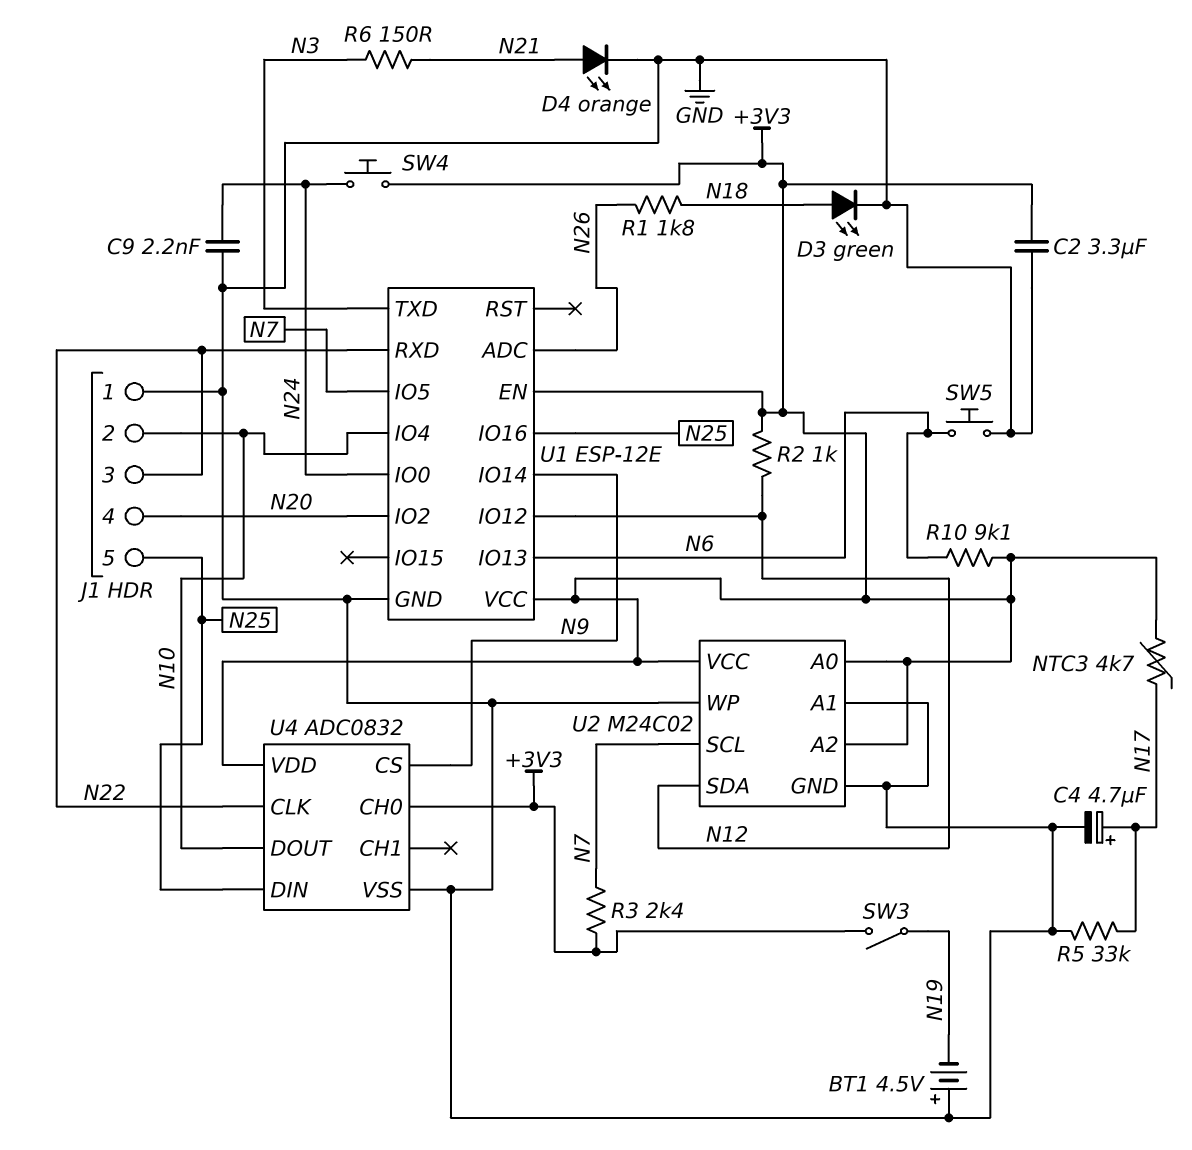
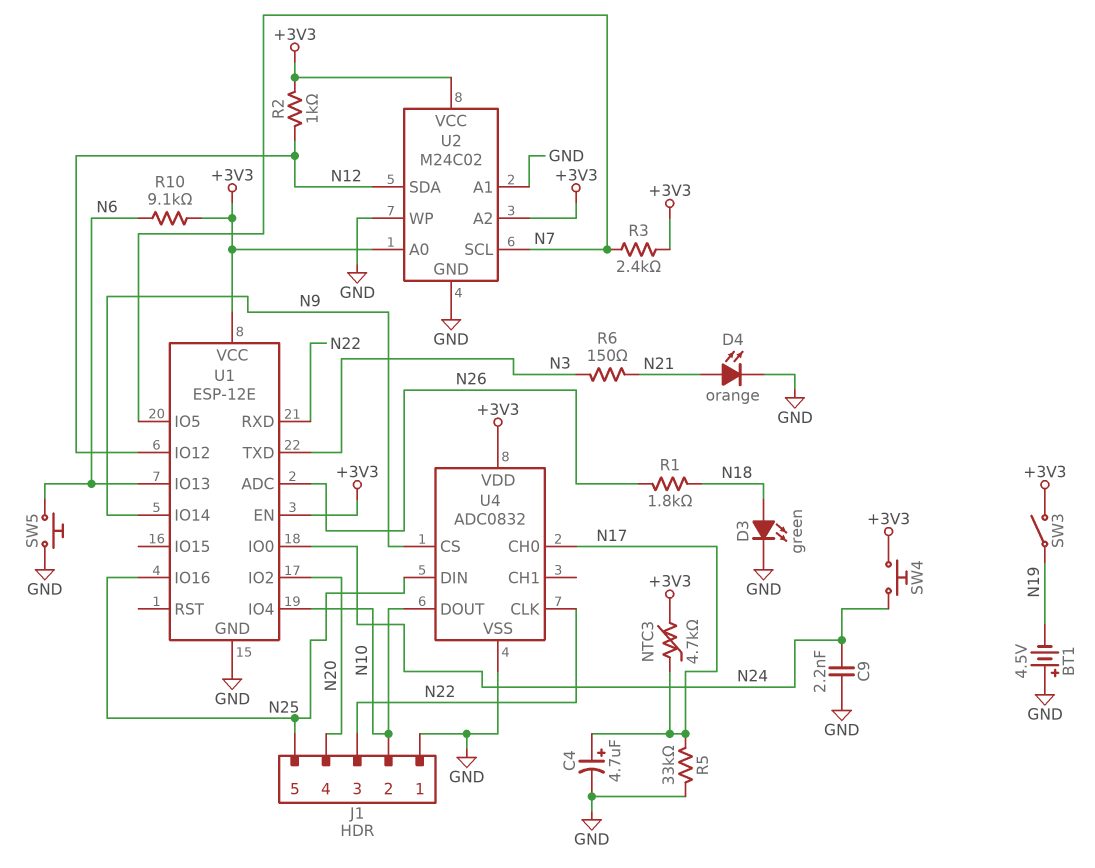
C2: 3.3uF (+3V3, GND) -> none
U4 pin CH0: +3V3 -> N17

